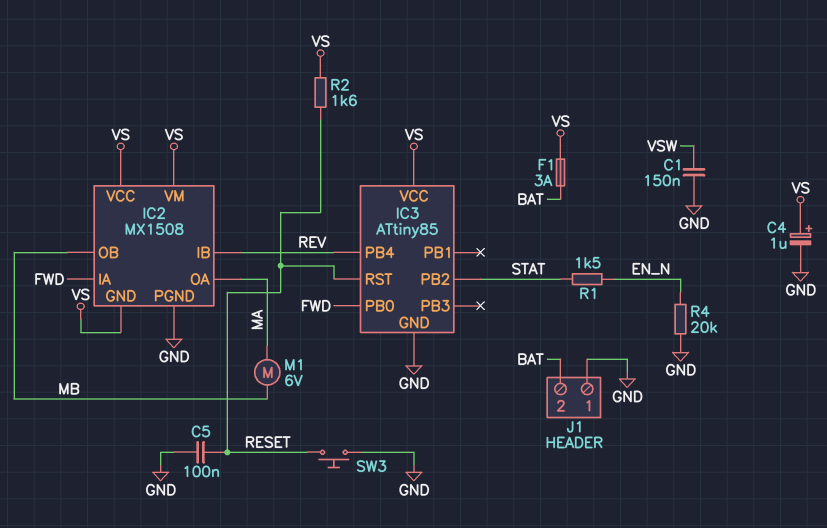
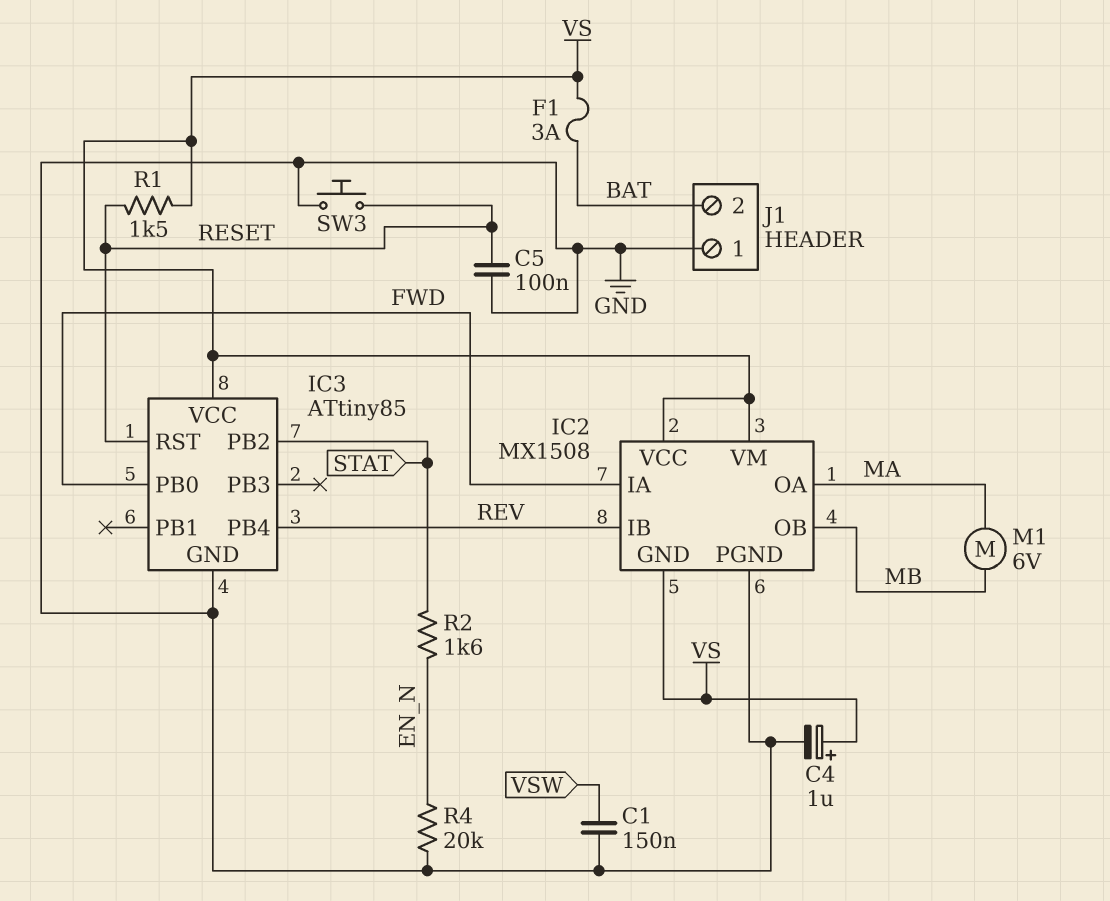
R1: 1.5k (EN_N, STAT) -> 1.5k (RESET, VS)
R2: 1.6k (RESET, VS) -> 1.6k (EN_N, STAT)

